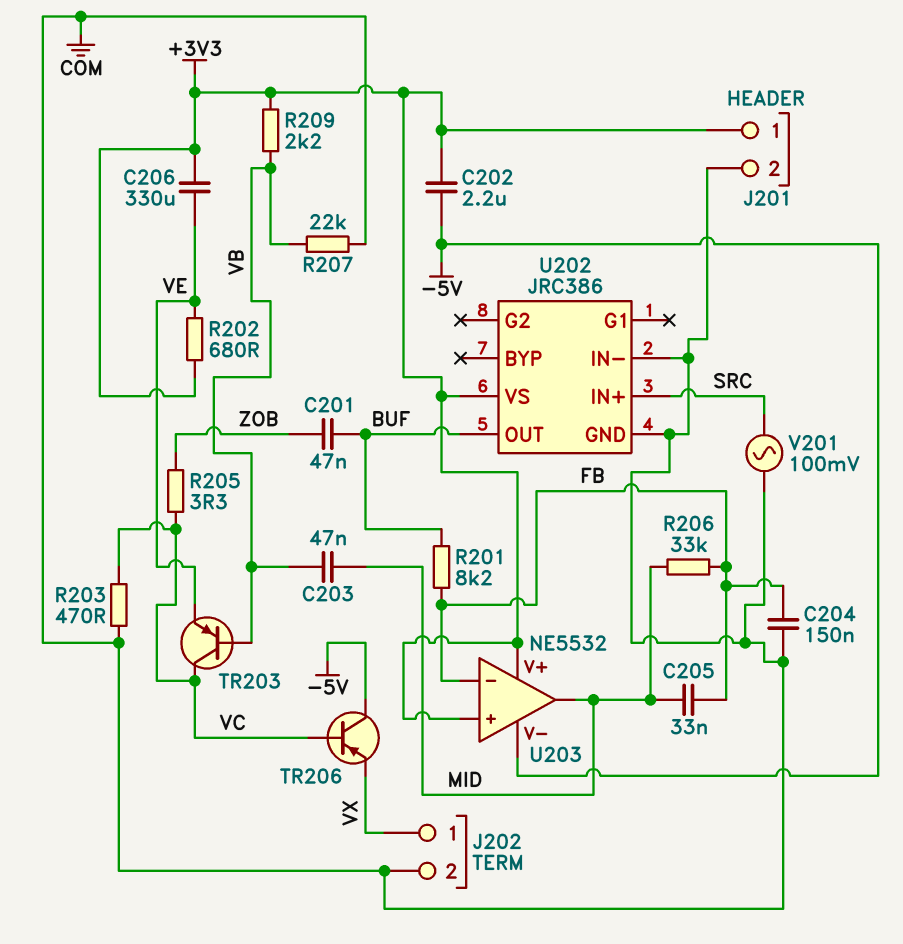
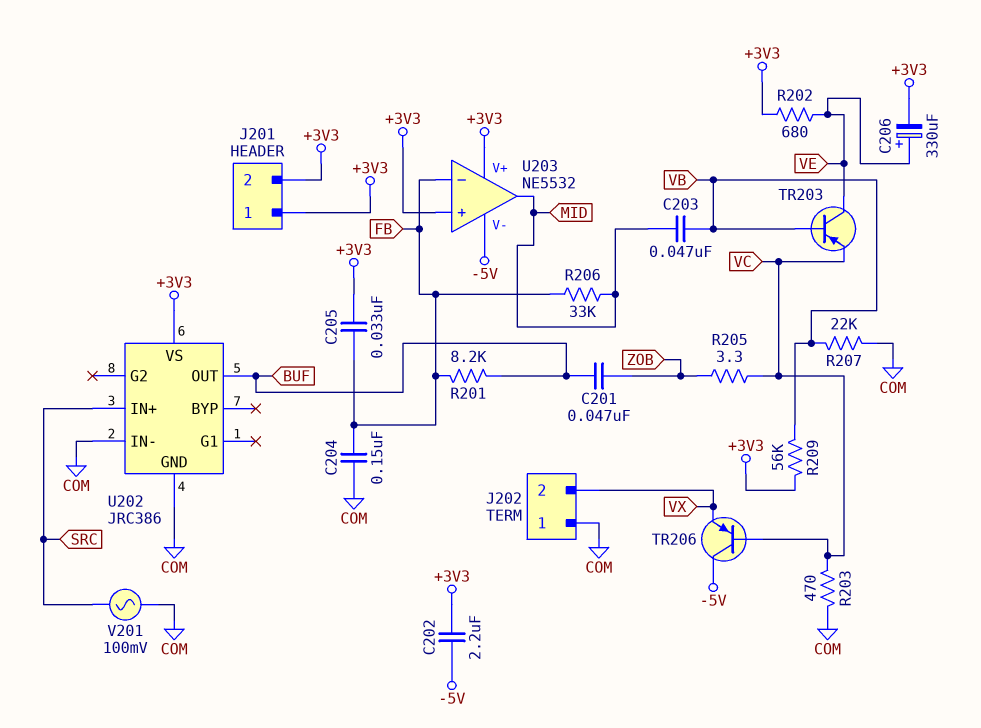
C205: 33nF (FB, MID) -> 33nF (+3V3, FB)
C206: 330uF (+3V3, VE) -> 330uF (plus VE, minus +3V3)
J201 pin 2: COM -> +3V3
J202 pin 1: VX -> COM
J202 pin 2: COM -> VX
R209: 2.2k (+3V3, VB) -> 56k (+3V3, VB)
TR203: PNP (B VB, C VC, E VE) -> PNP (B VB, C VE, E VC)

